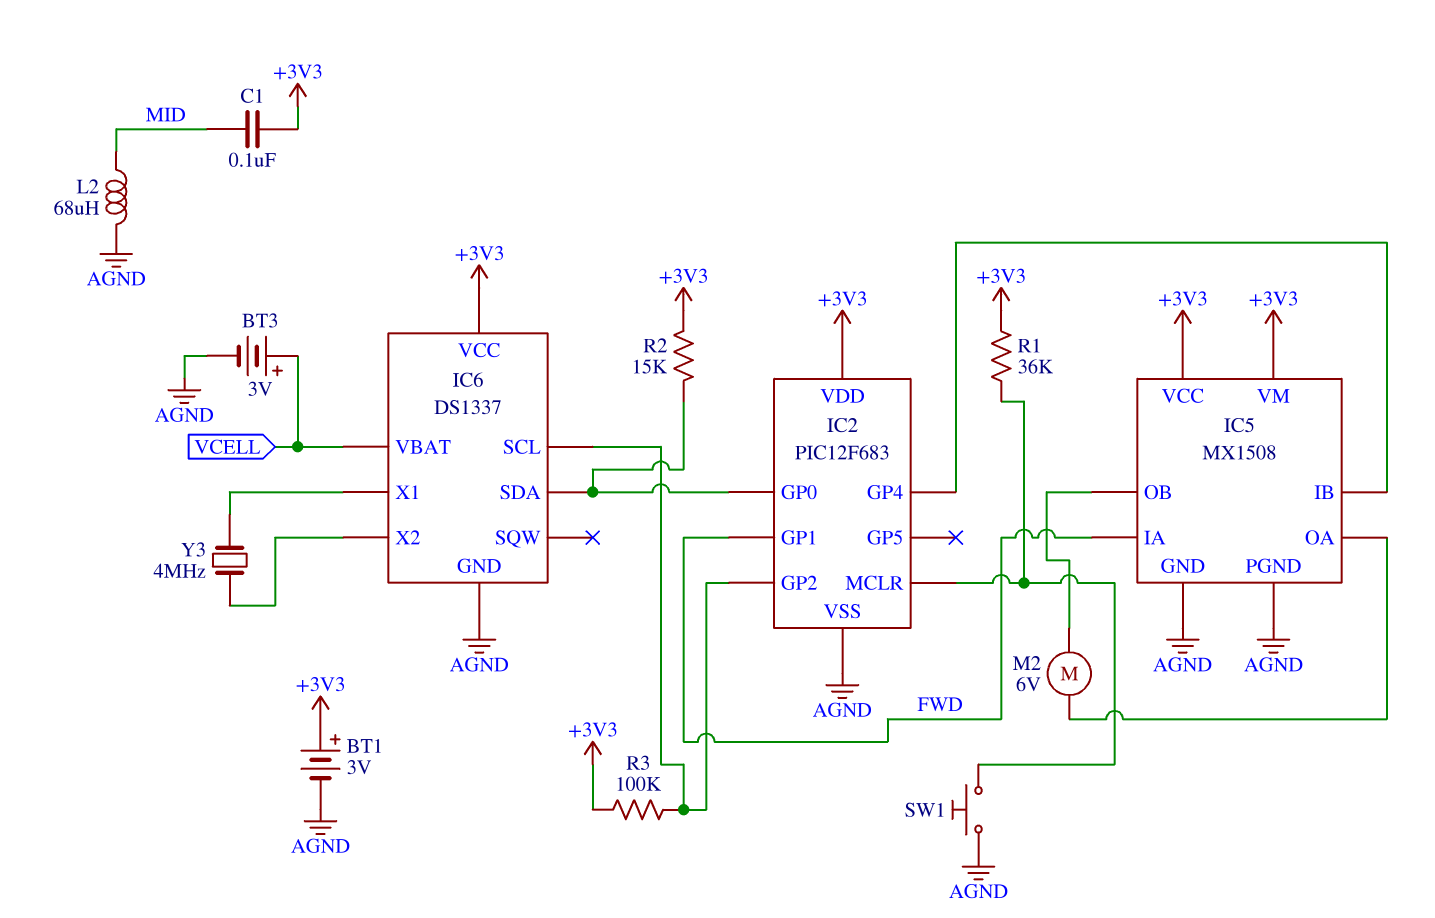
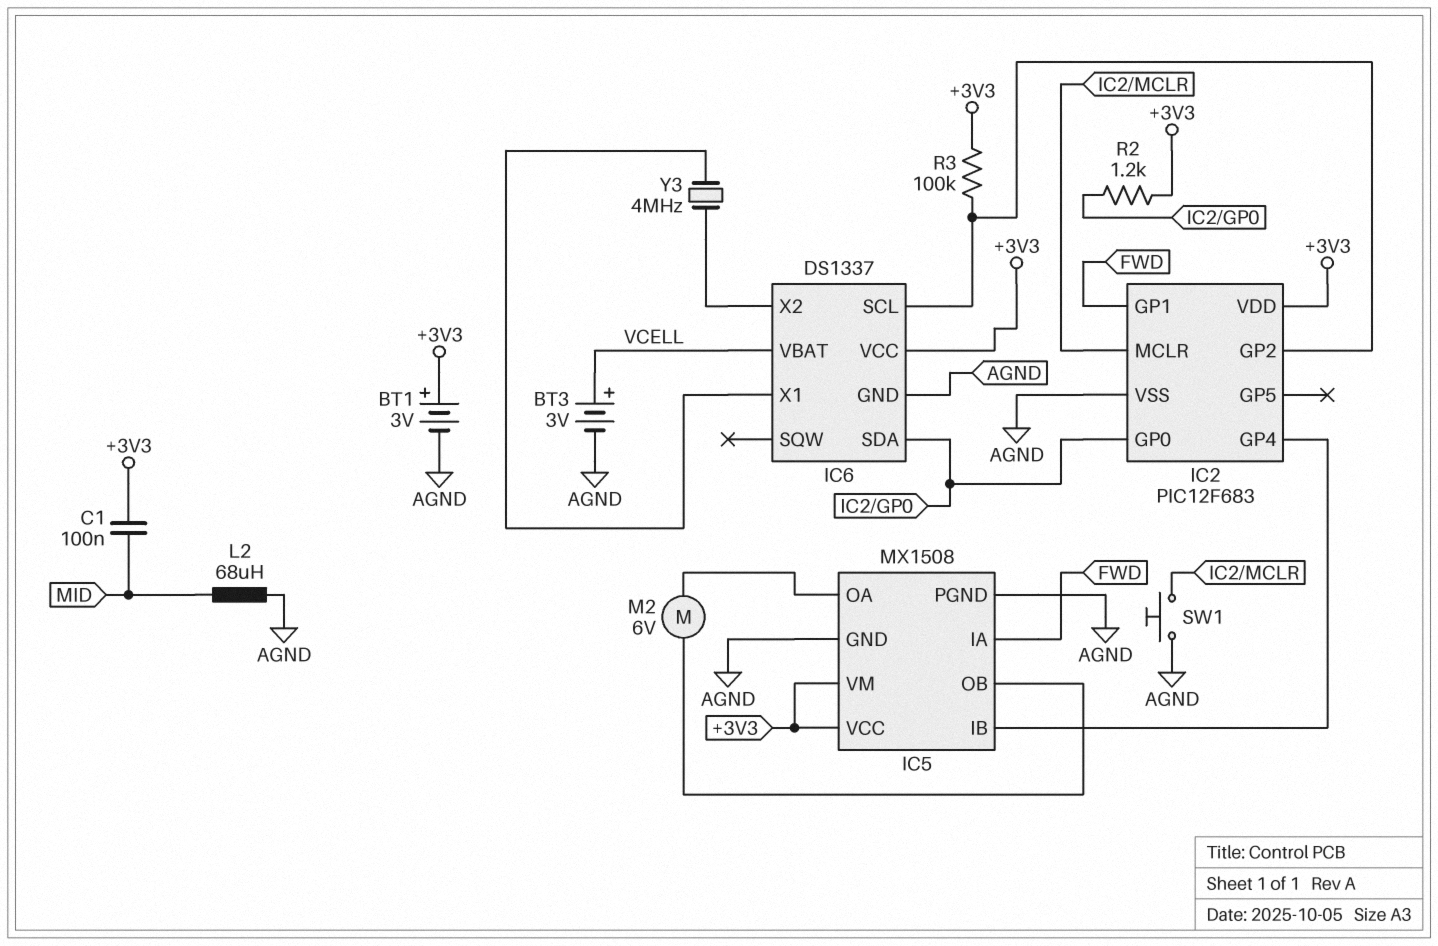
R1: 36k (+3V3, IC2/MCLR) -> none
R2: 15k (+3V3, IC2/GP0) -> 1.2k (+3V3, IC2/GP0)

